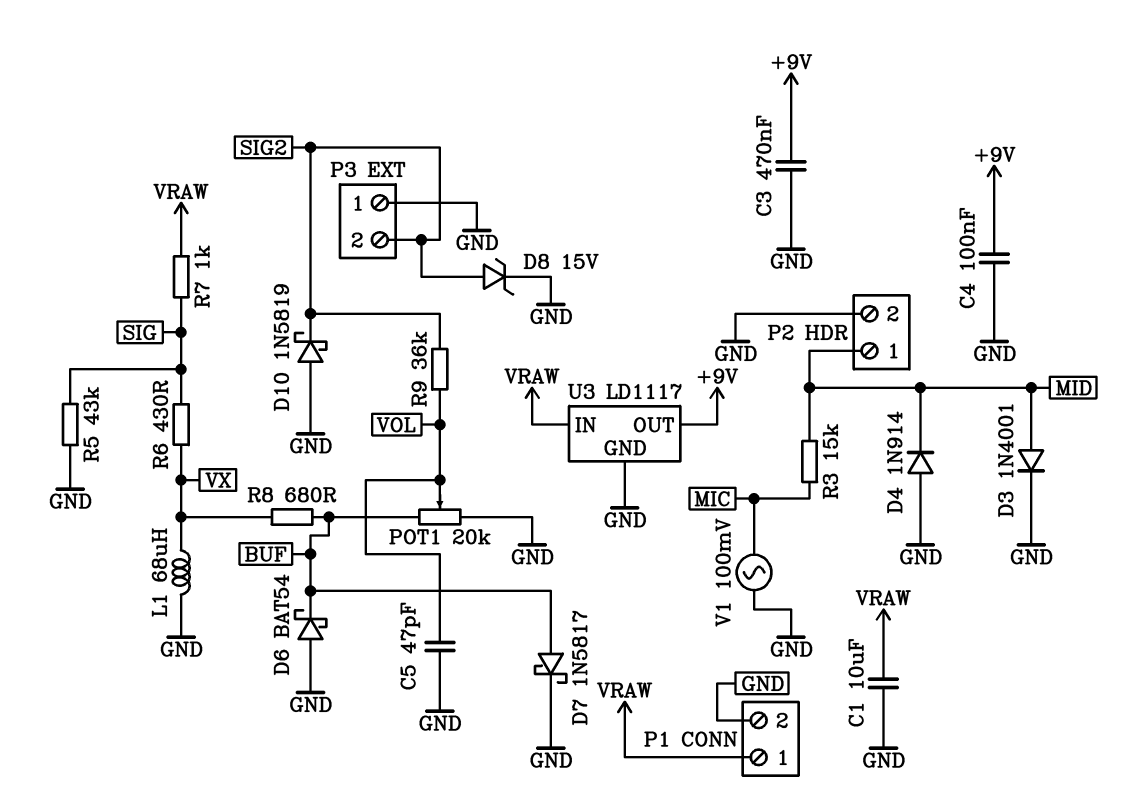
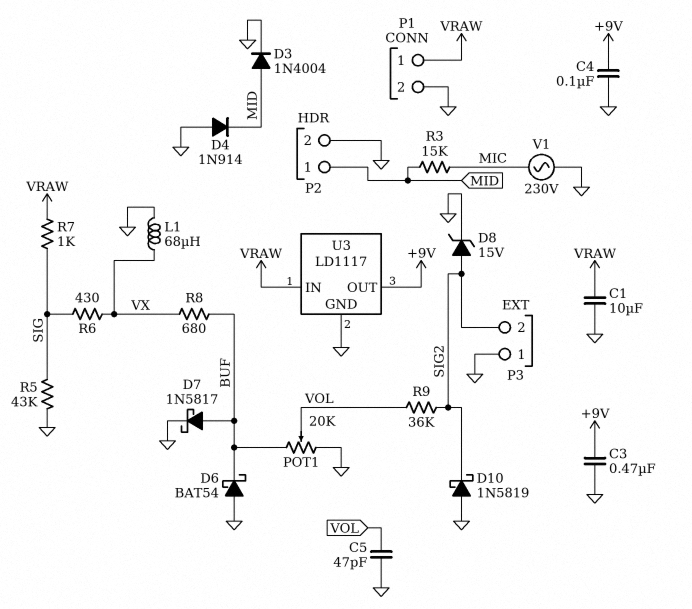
D3: diode 1N4001 (A MID, K GND) -> diode 1N4004 (A MID, K GND)
V1: AC 100mV (GND, MIC) -> AC 230V (GND, MIC)

